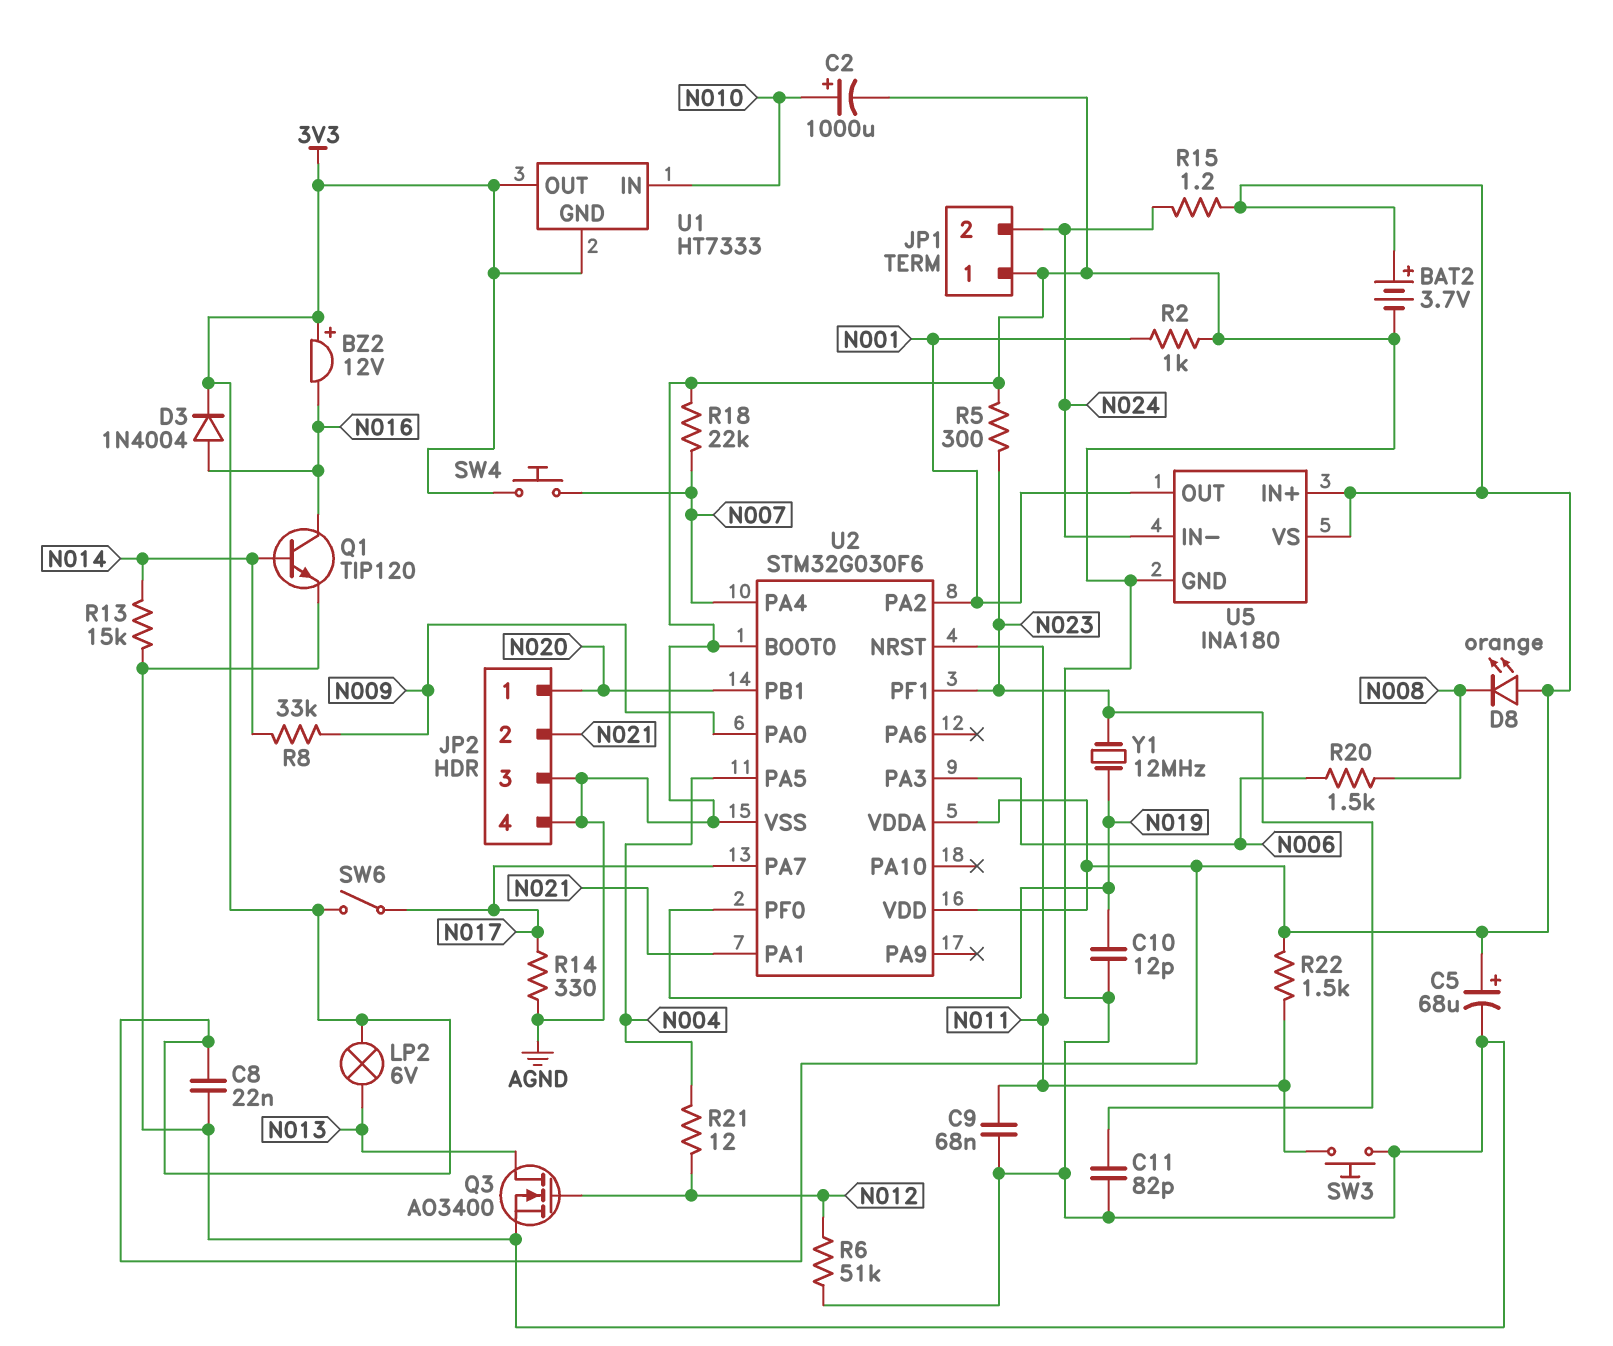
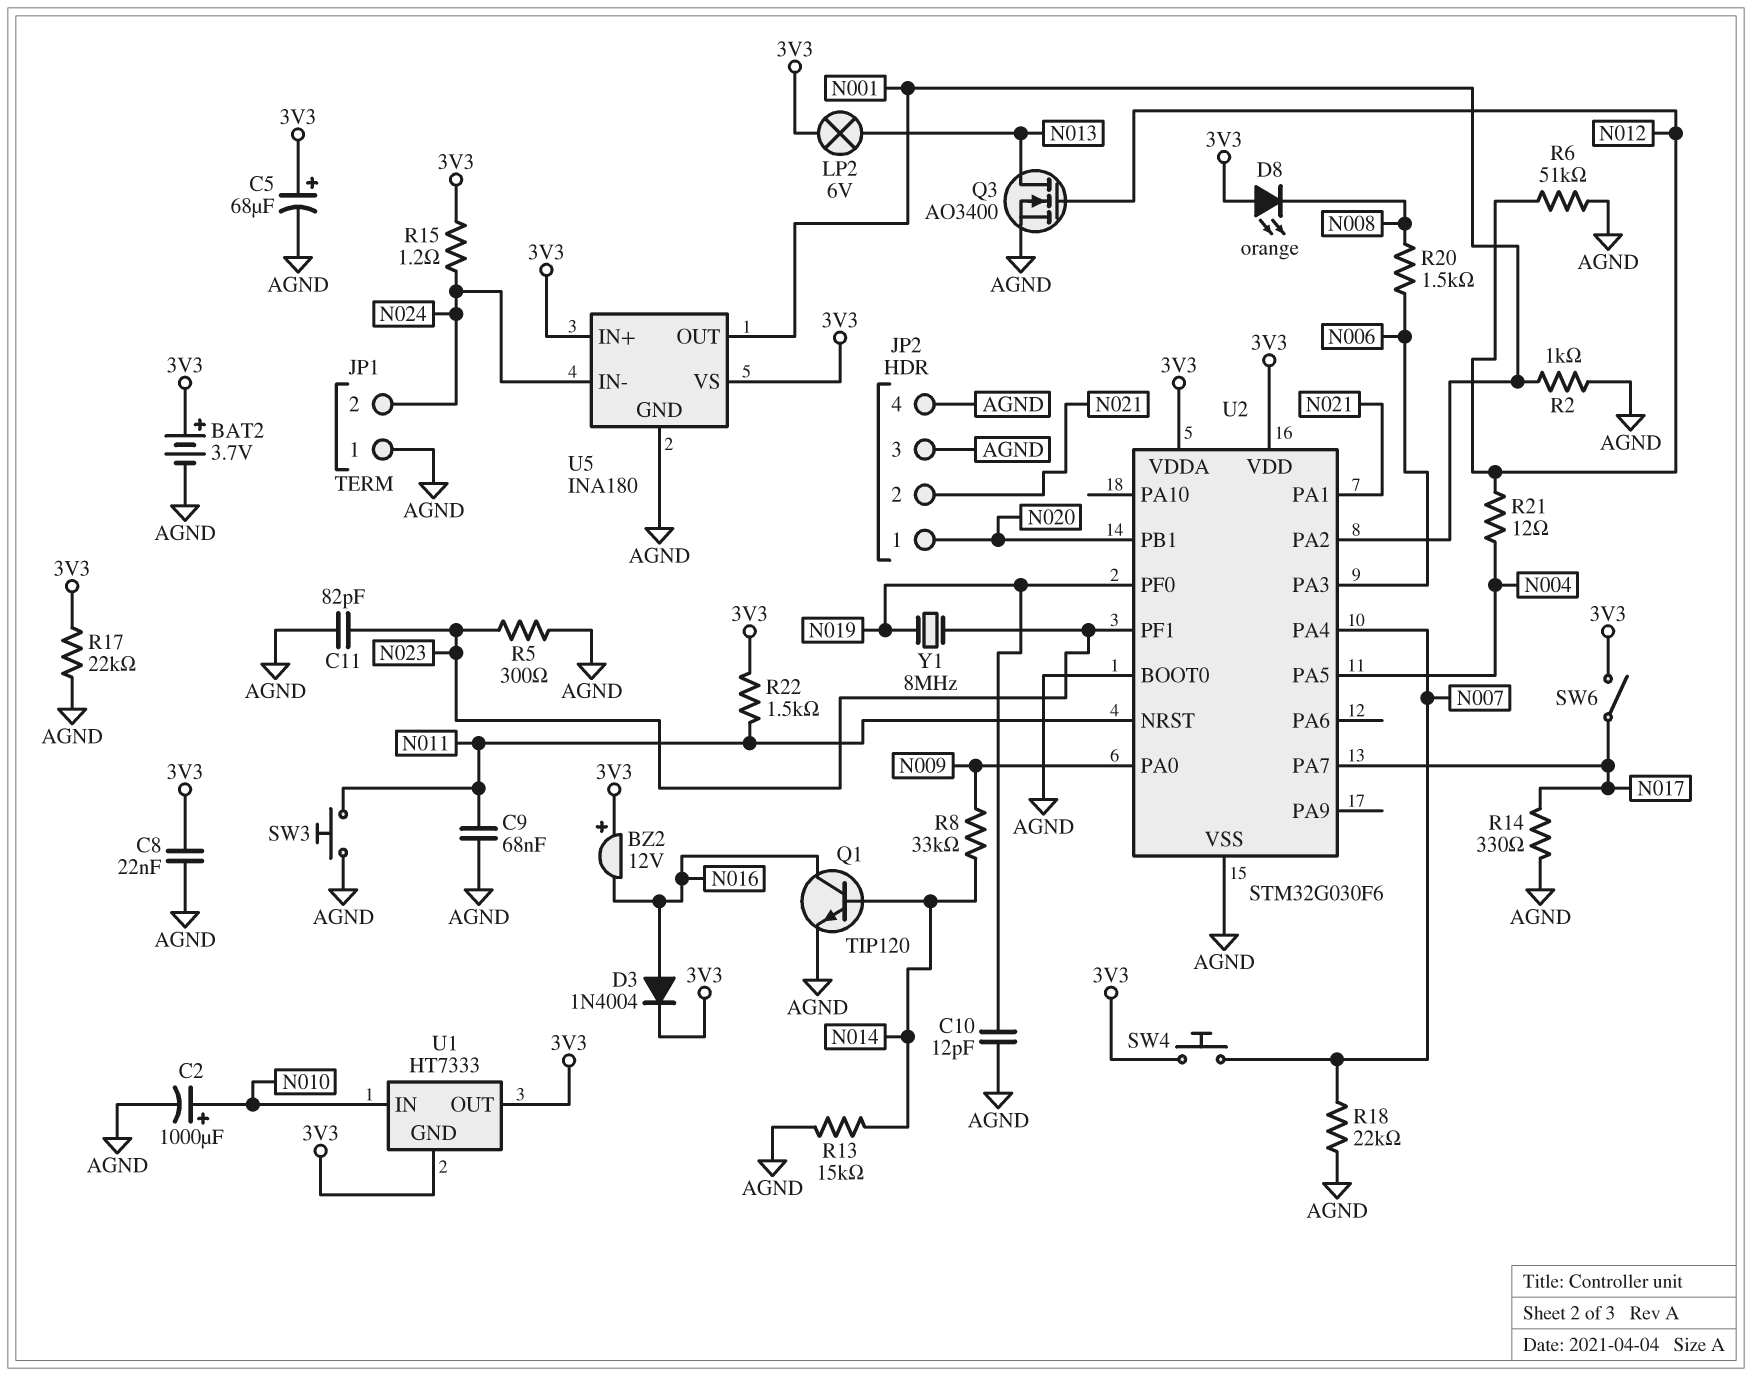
R17: none -> 22k (3V3, AGND)
Y1: 12MHz (N019, N023) -> 8MHz (N019, N023)

